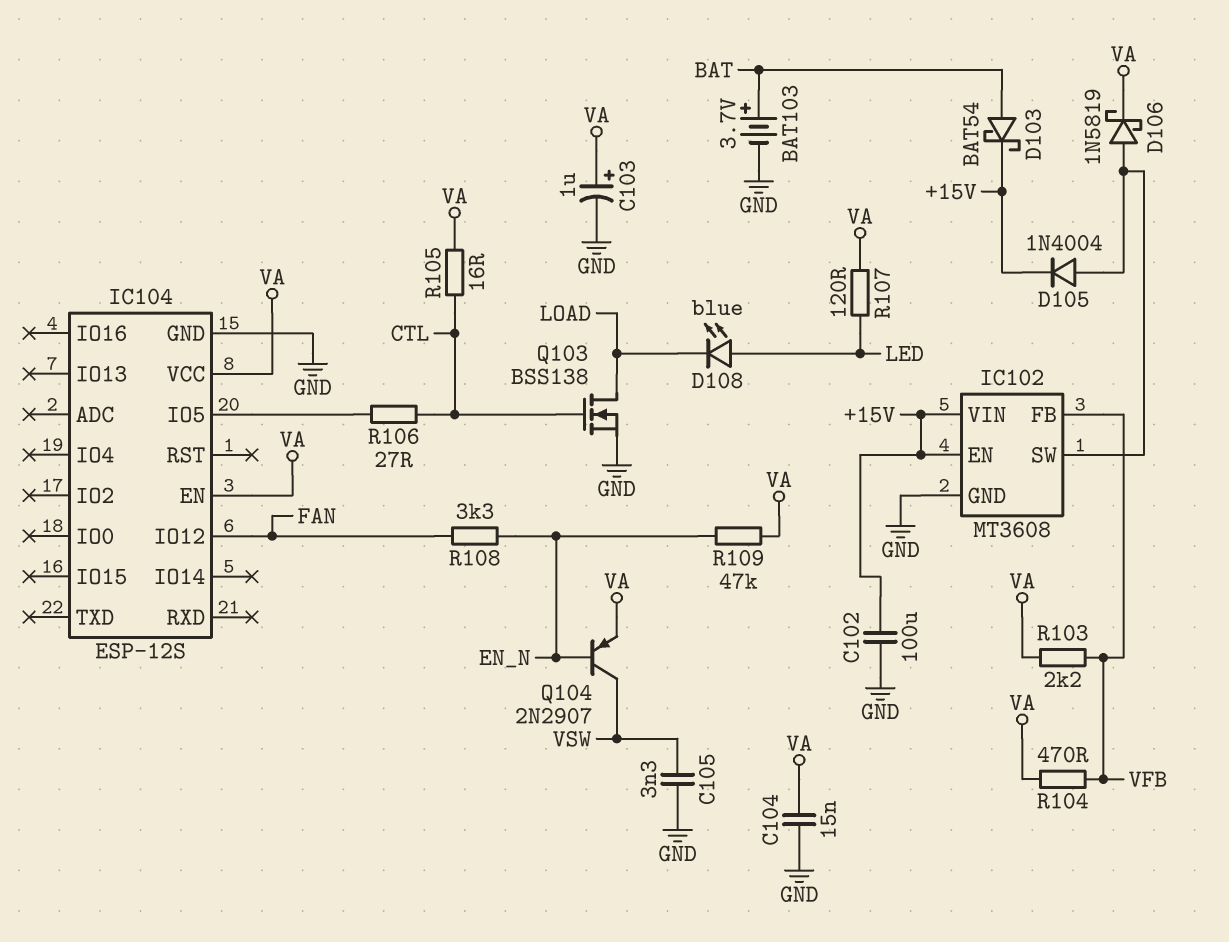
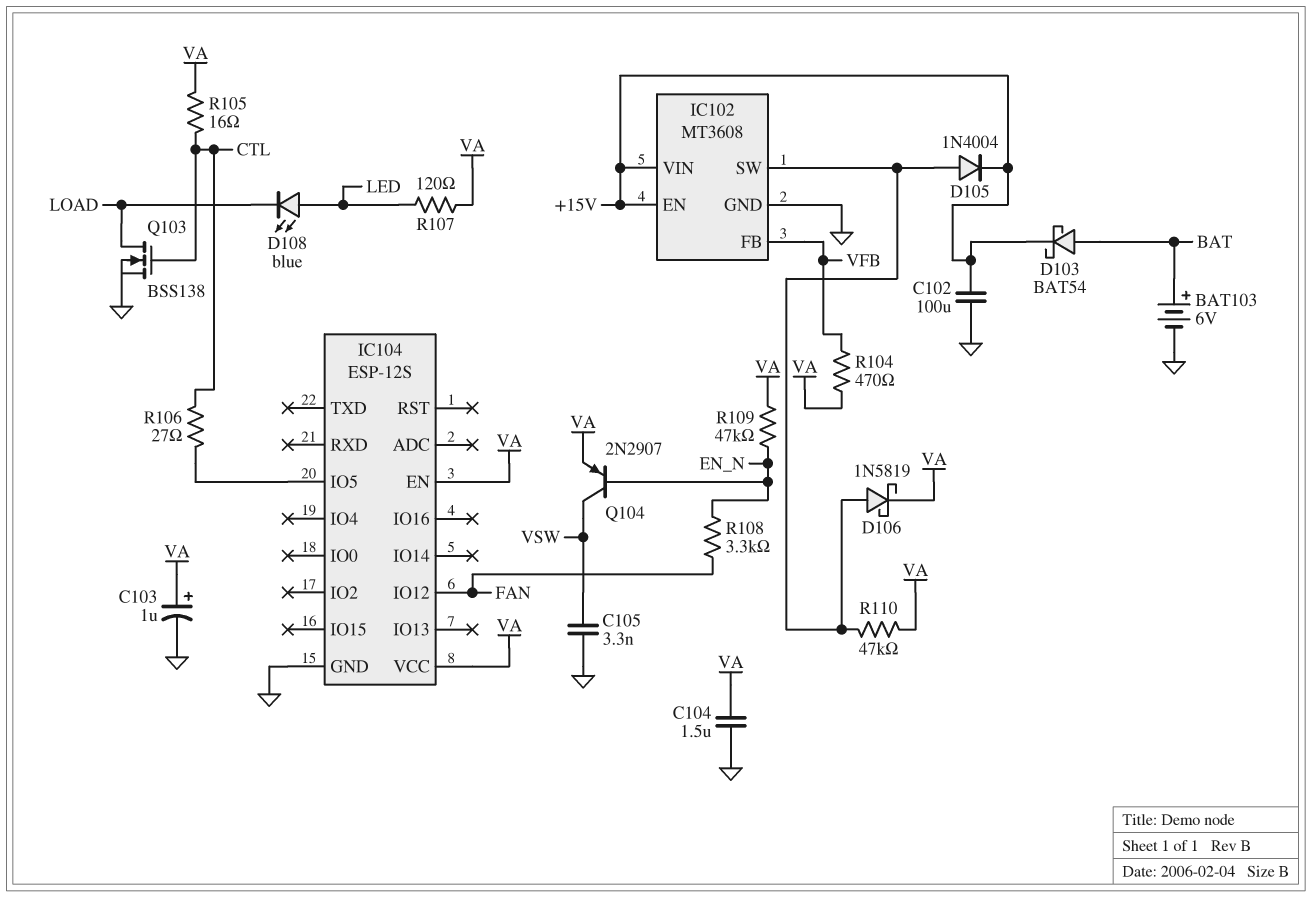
BAT103: 3.7V (plus BAT, minus GND) -> 6V (plus BAT, minus GND)
C104: 15nF (GND, VA) -> 1.5uF (GND, VA)
R103: 2.2k (VA, VFB) -> none
R110: none -> 47k (IC102/SW, VA)

